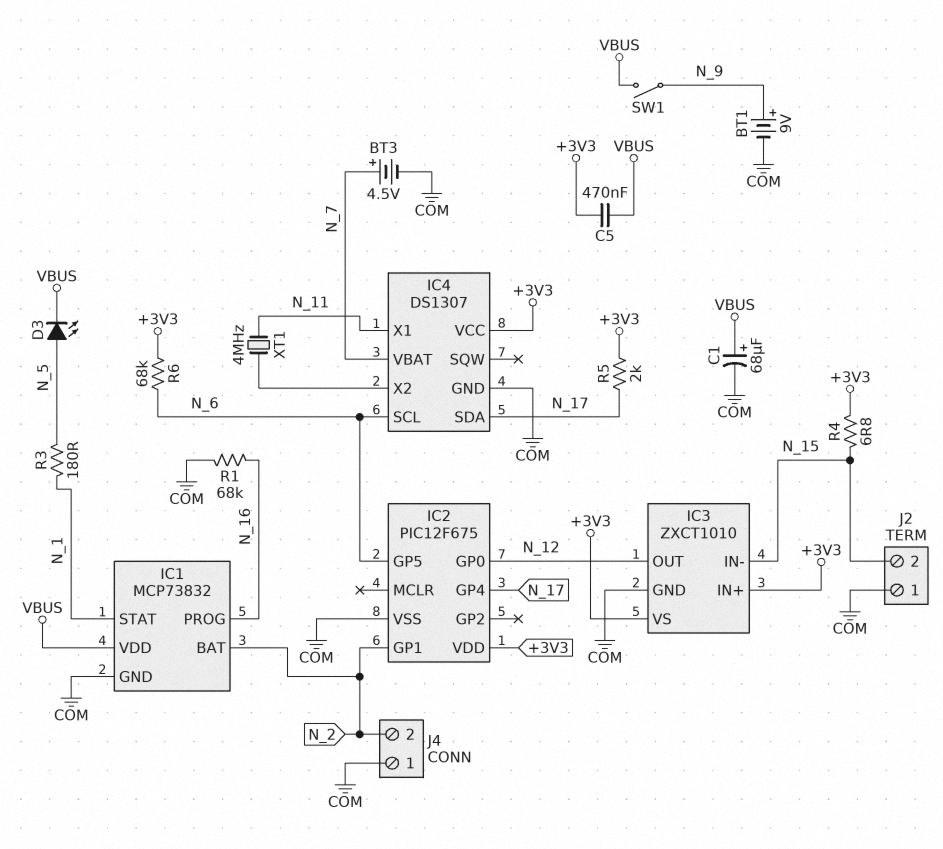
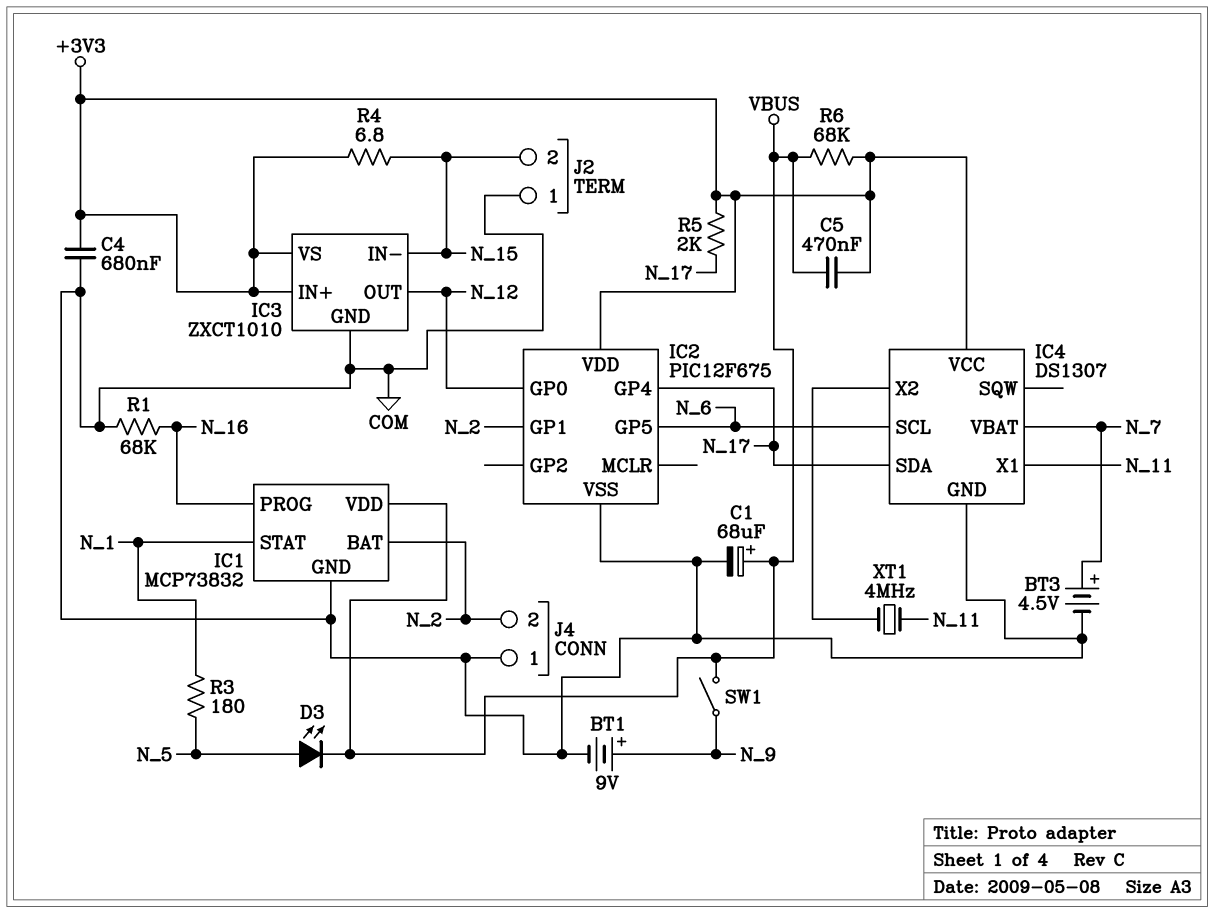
C4: none -> 680nF (+3V3, COM)
R6: 68k (+3V3, N_6) -> 68k (+3V3, VBUS)

